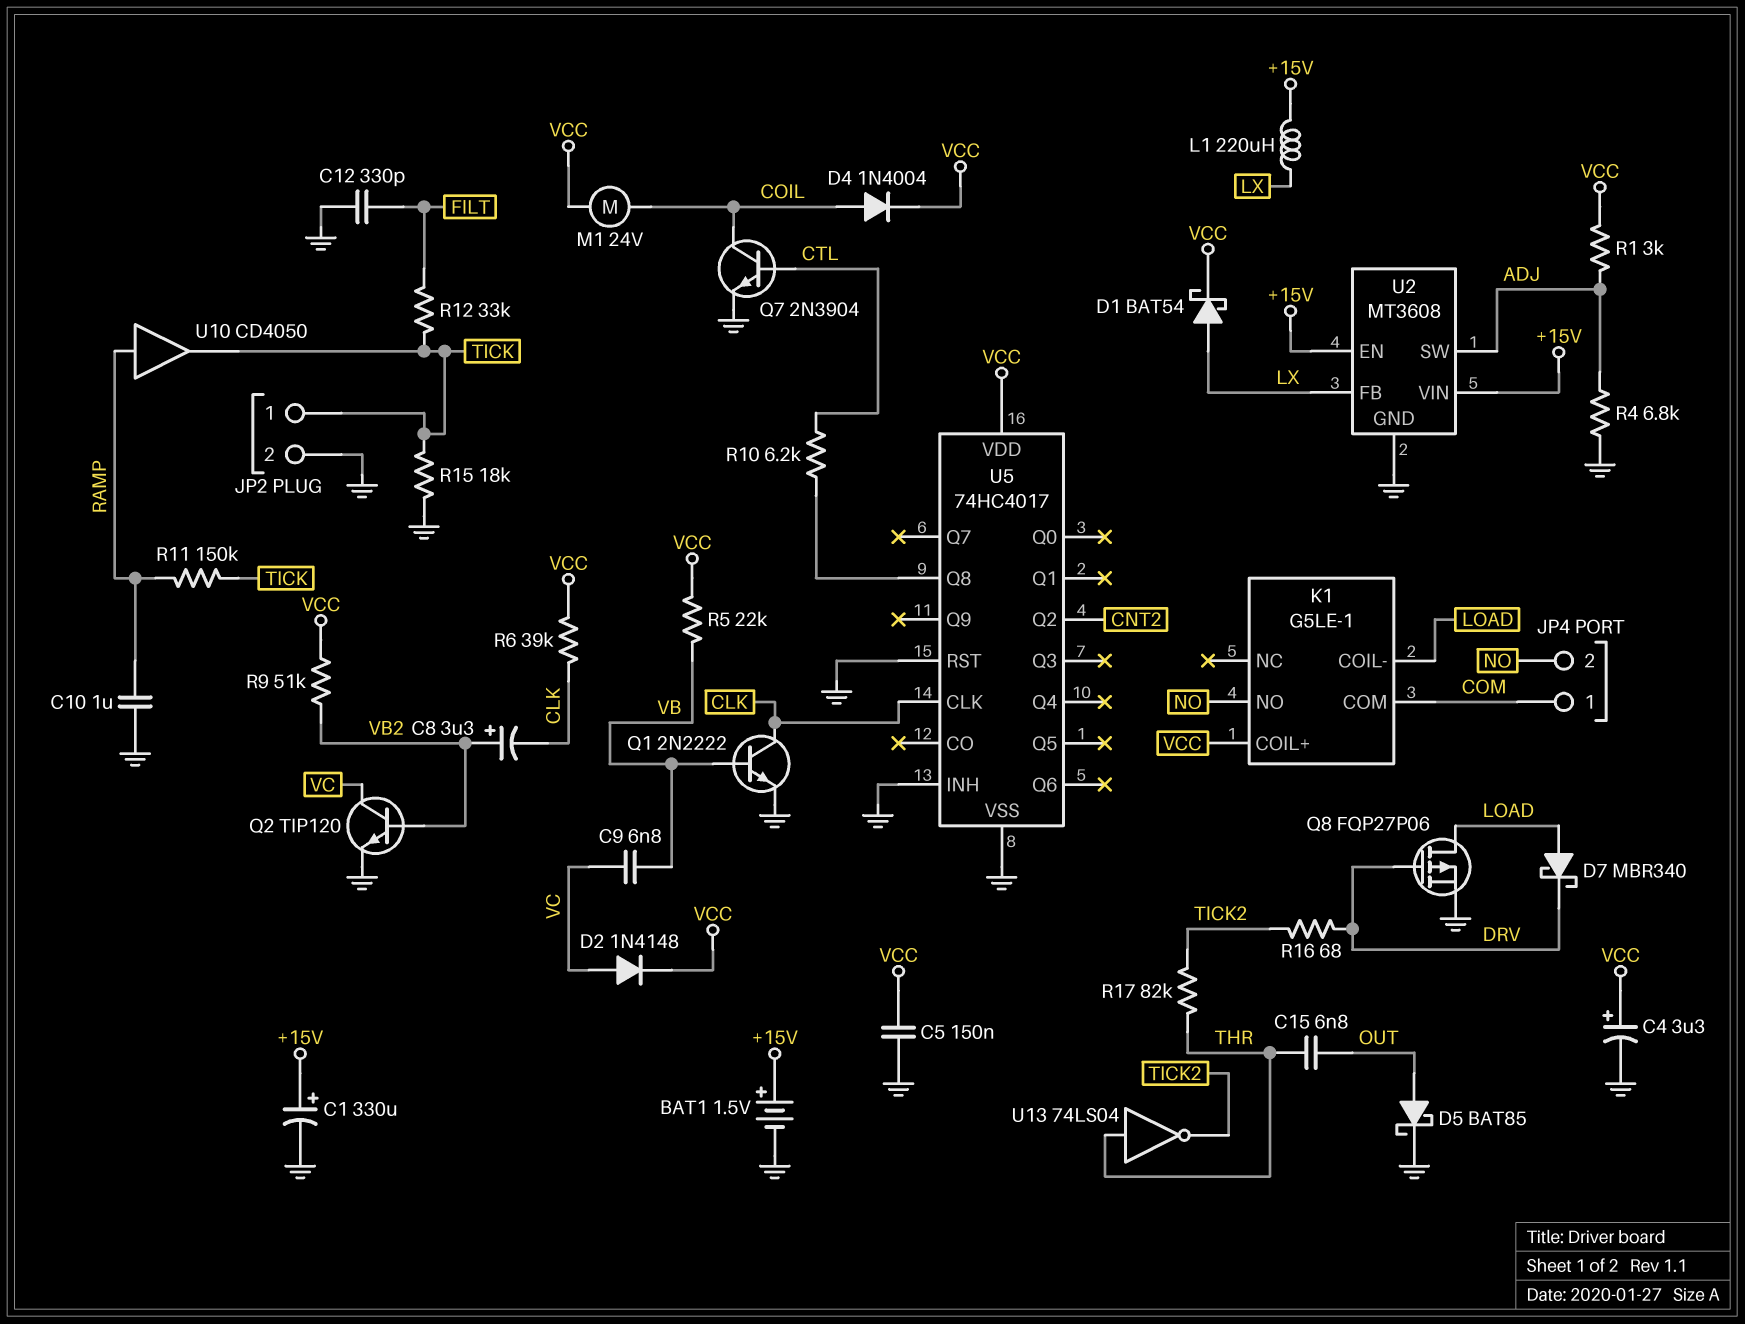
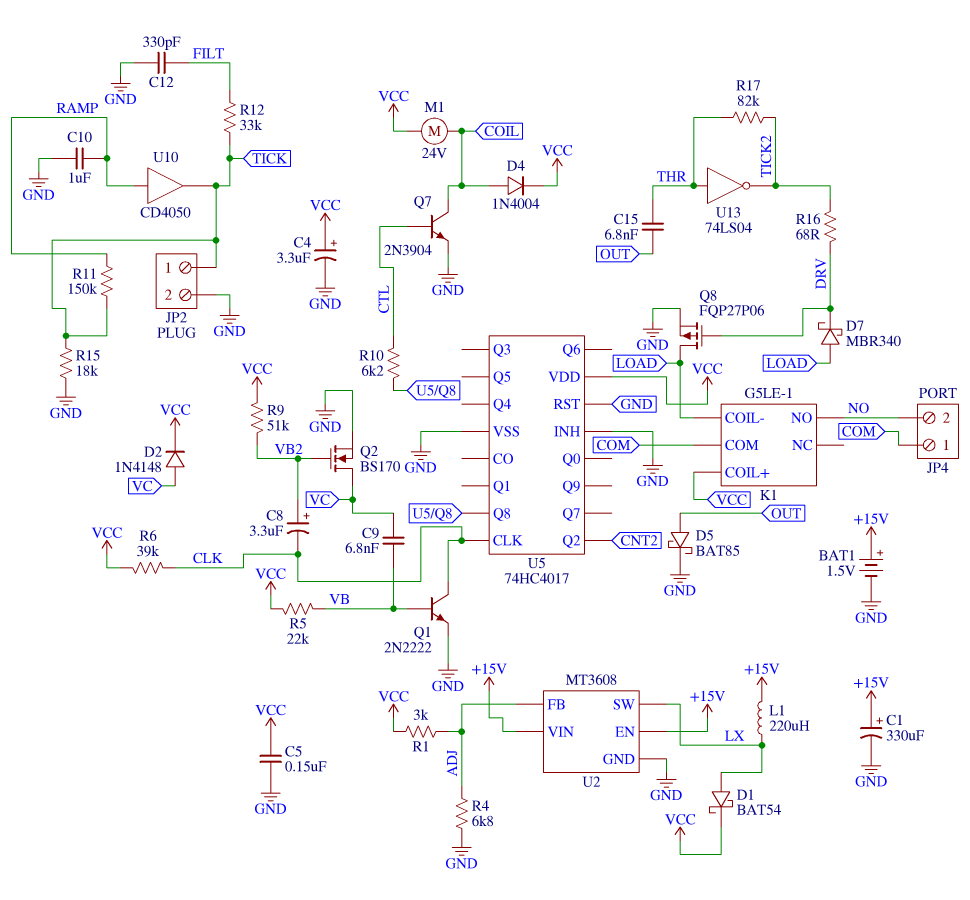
Q2: NPN TIP120 (B VB2, C VC, E GND) -> NMOS BS170 (G VB2, D VC, S GND)
U2 pin FB: LX -> ADJ
U2 pin SW: ADJ -> LX

